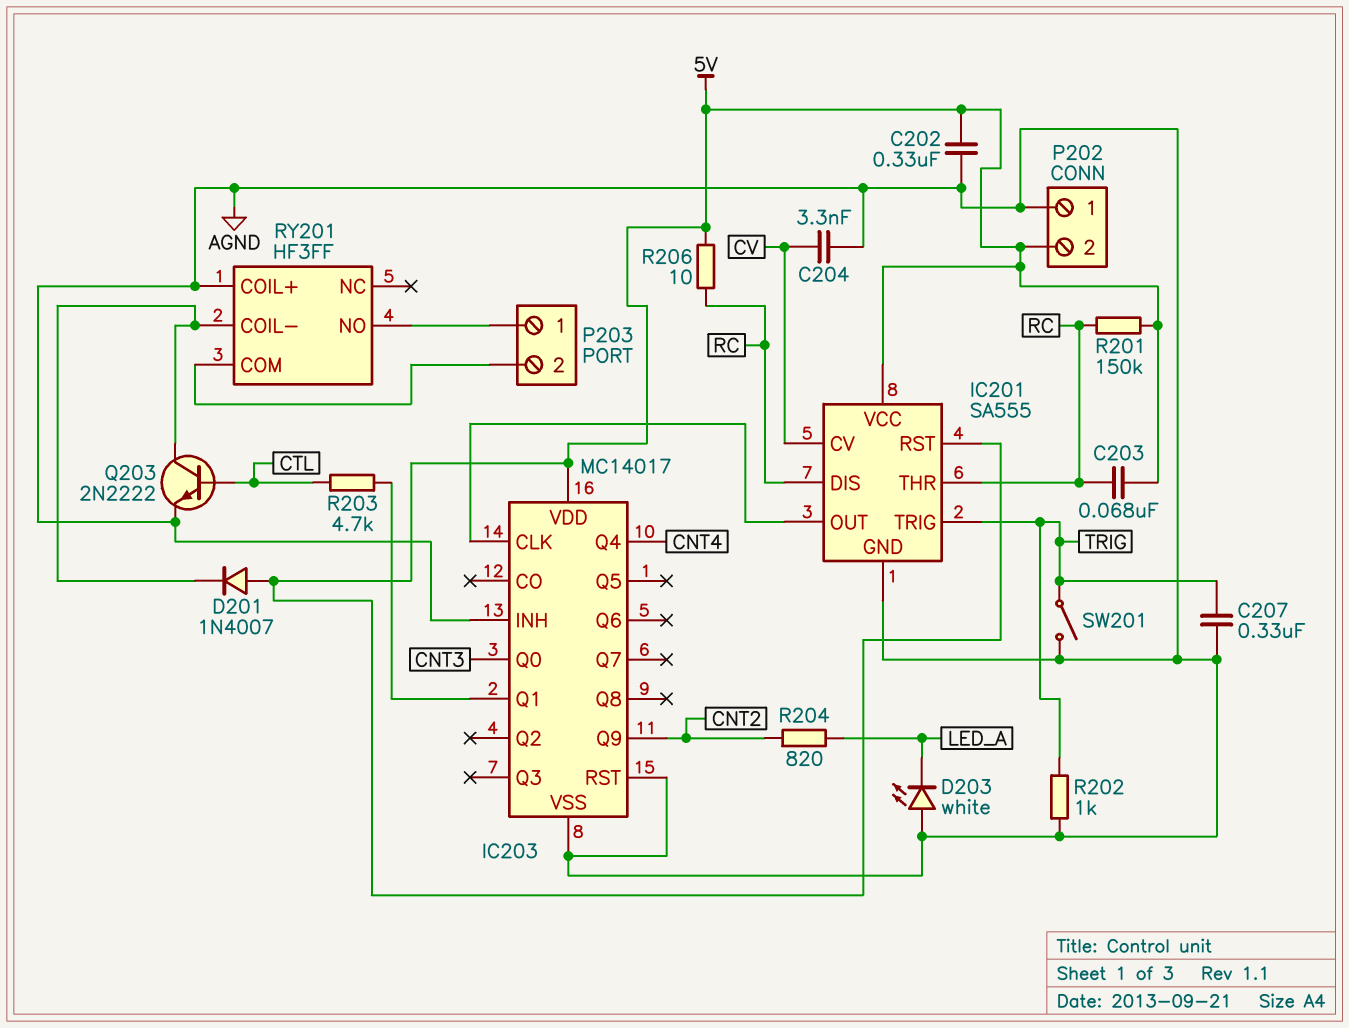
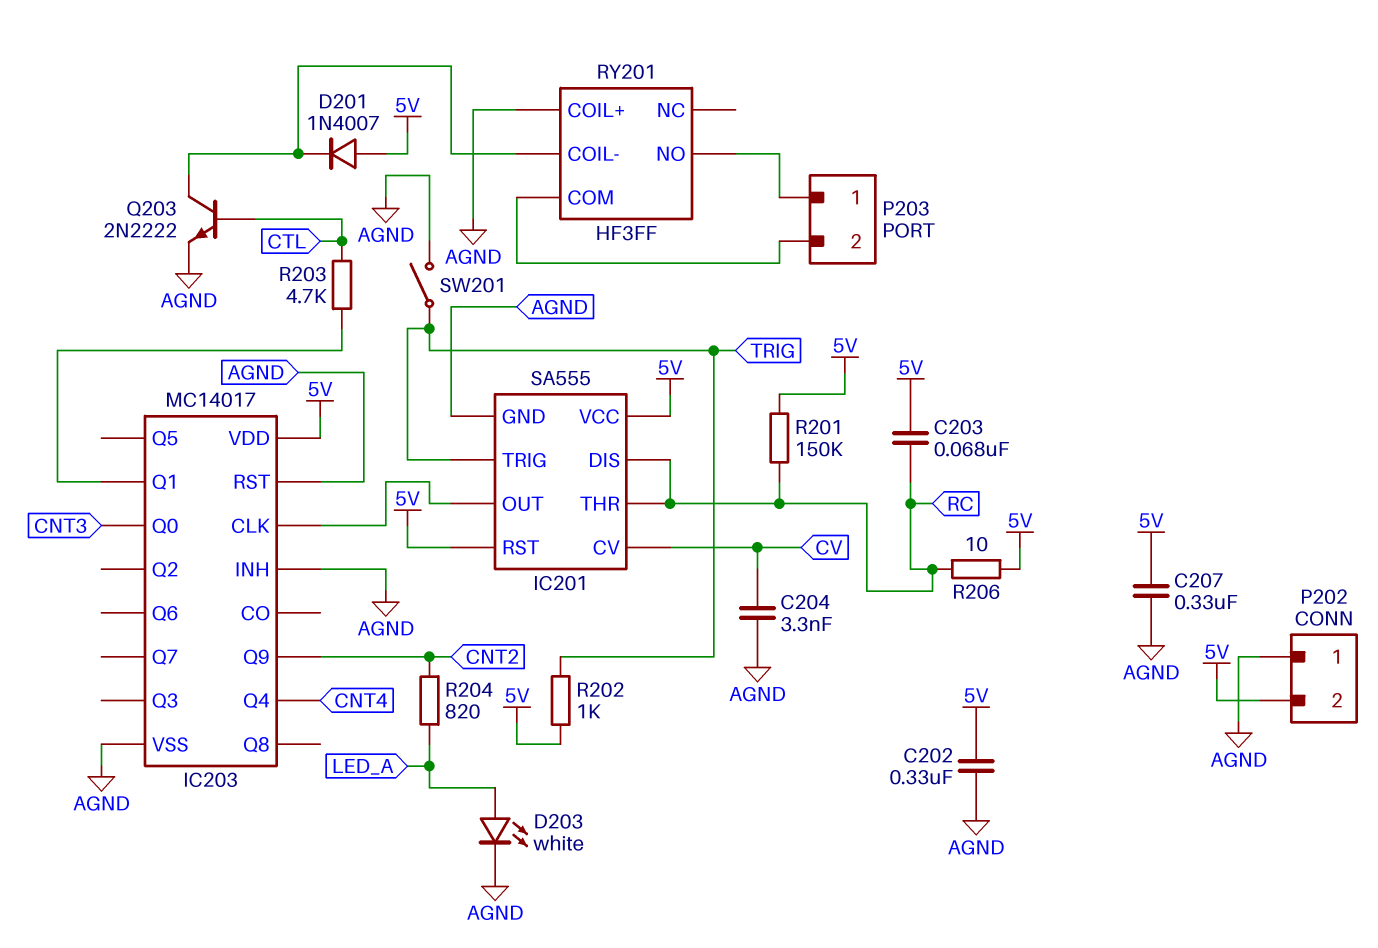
C207: 330nF (AGND, TRIG) -> 330nF (5V, AGND)
D203: LED white (A AGND, K LED_A) -> LED white (A LED_A, K AGND)
R202: 1k (AGND, TRIG) -> 1k (5V, TRIG)

